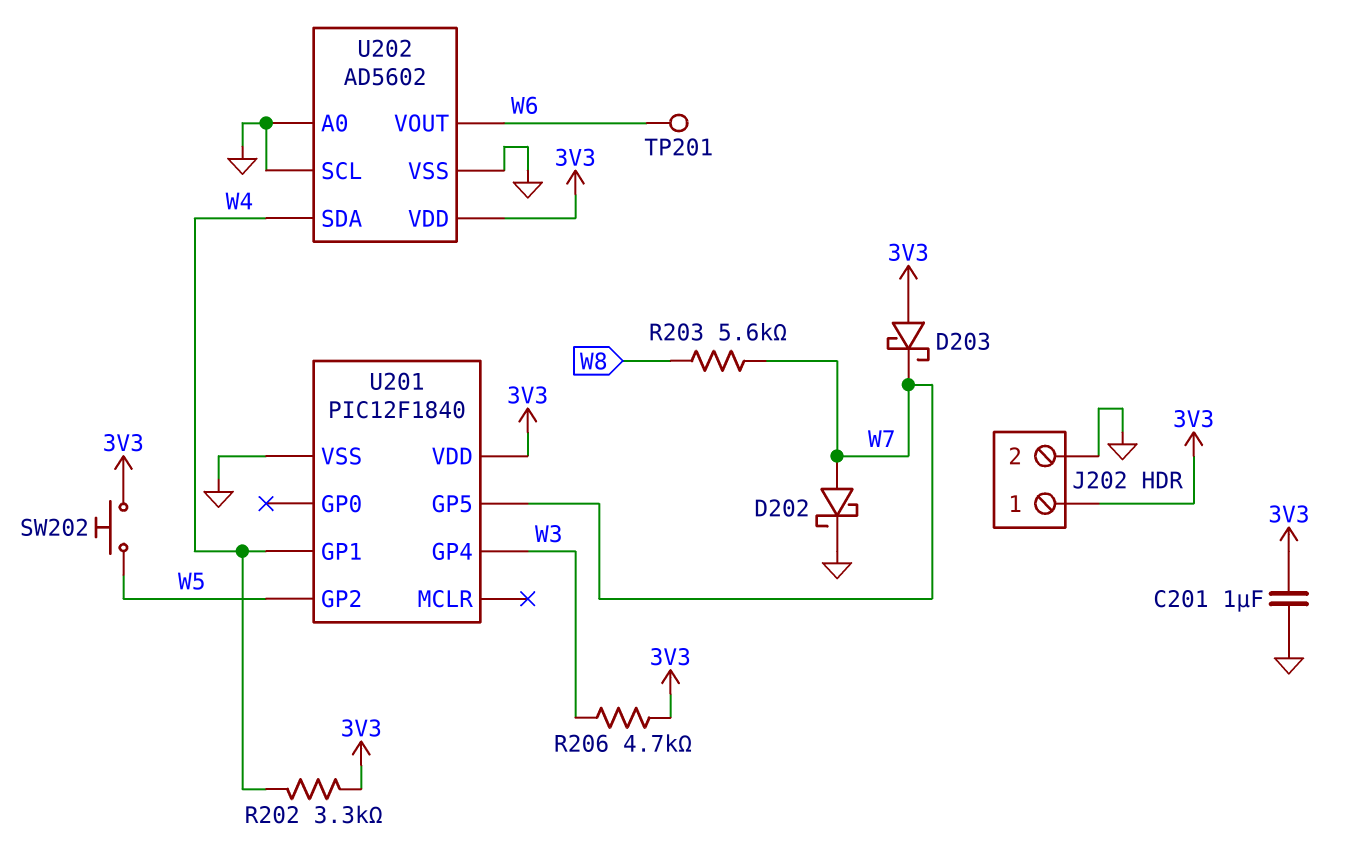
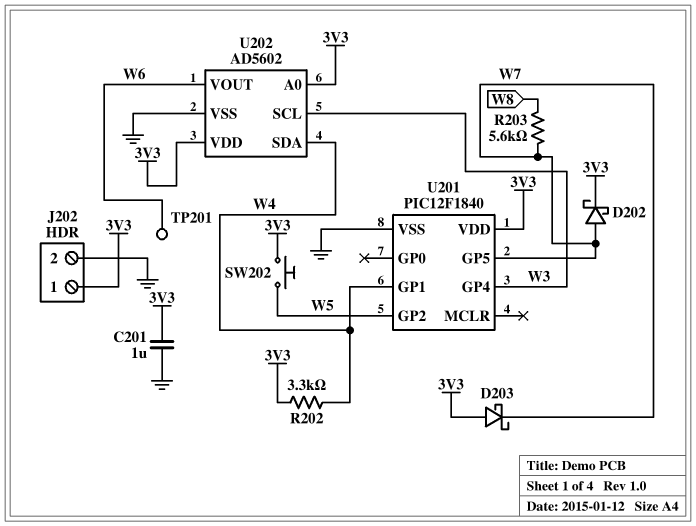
D202: schottky (A W7, K GND) -> schottky (A W7, K 3V3)
R206: 4.7k (3V3, W3) -> none
U202 pin A0: GND -> 3V3
U202 pin SCL: GND -> W3

